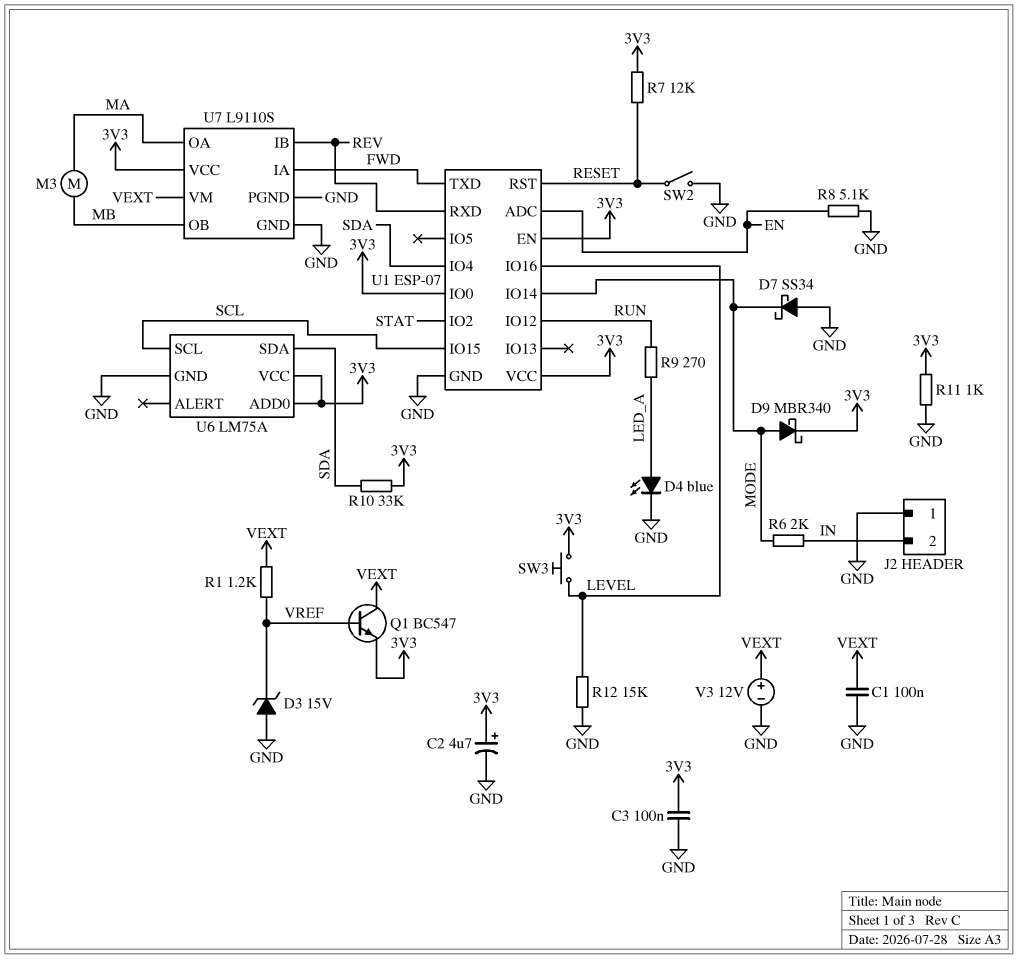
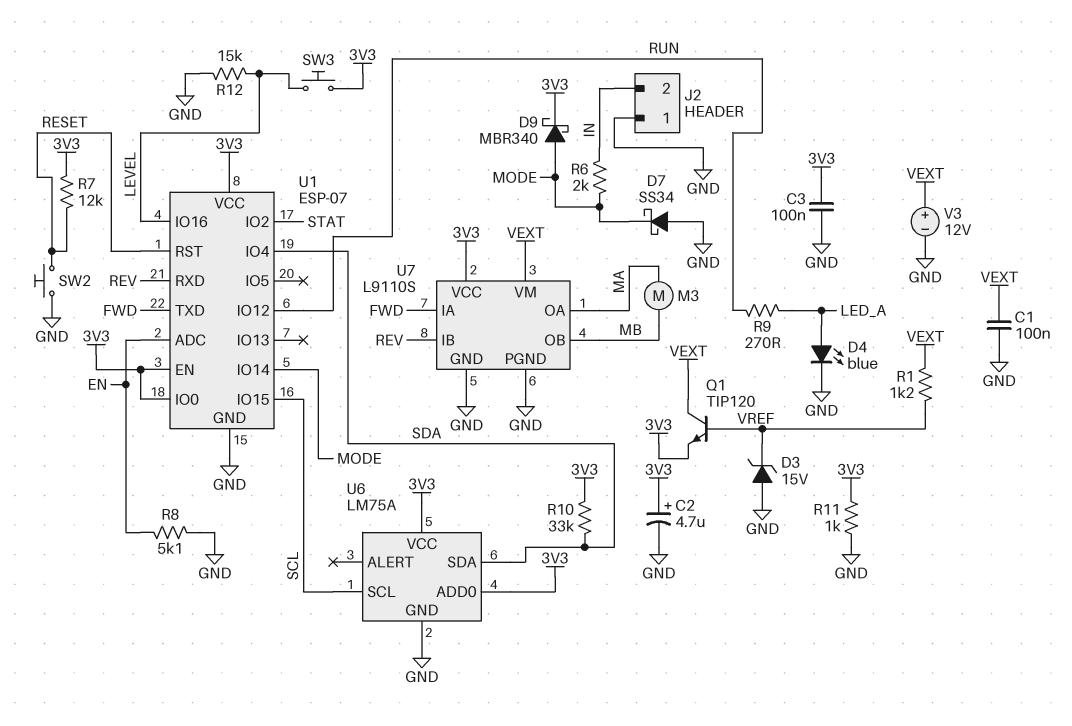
Q1: NPN BC547 (B VREF, C VEXT, E 3V3) -> NPN TIP120 (B VREF, C VEXT, E 3V3)
SW2: switch (GND, RESET) -> button (GND, RESET)

